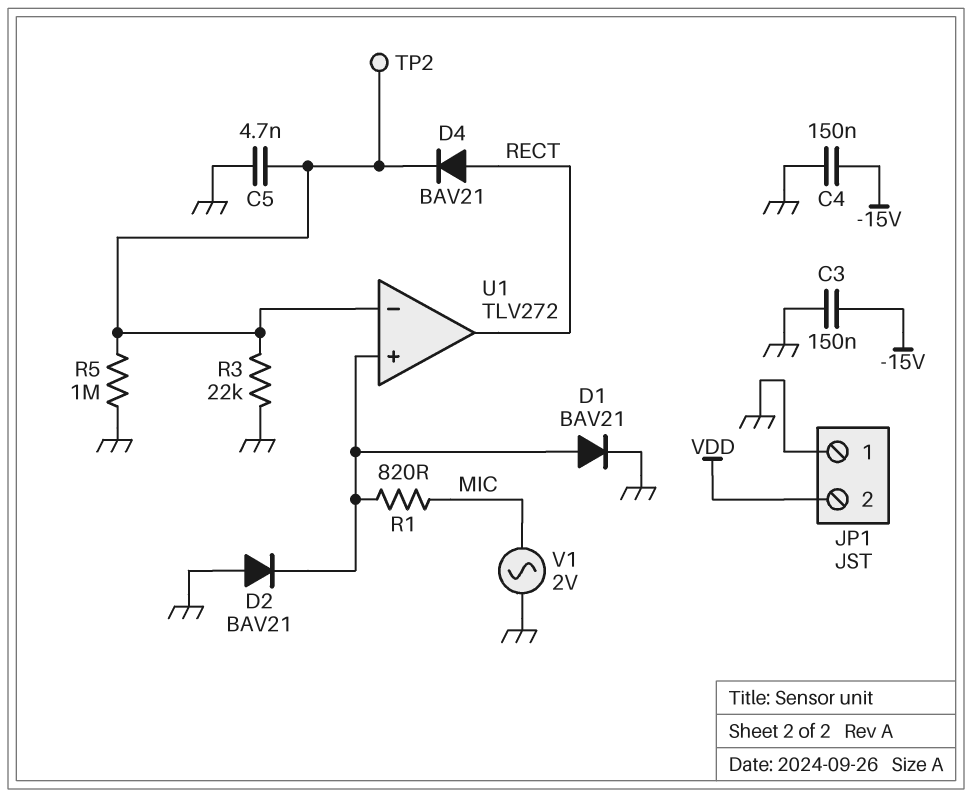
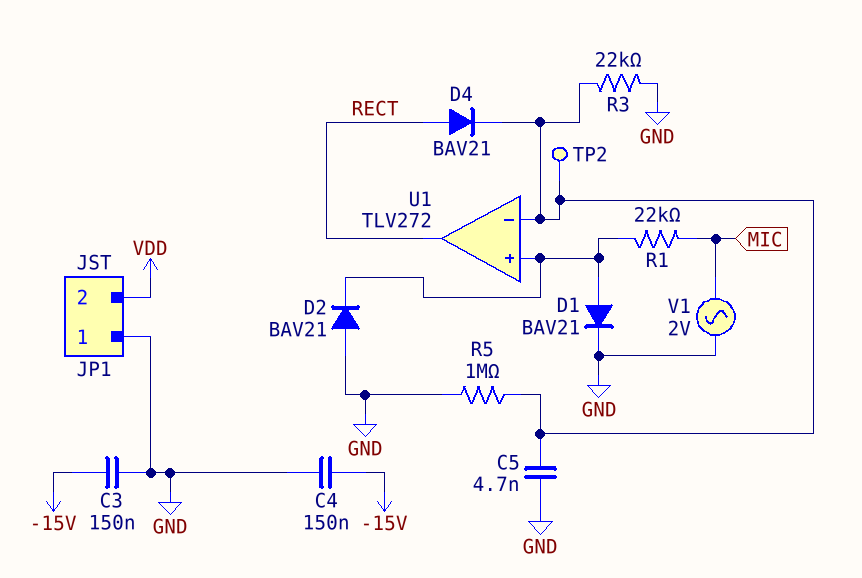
R1: 820 (MIC, U1/in+) -> 22k (MIC, U1/in+)

